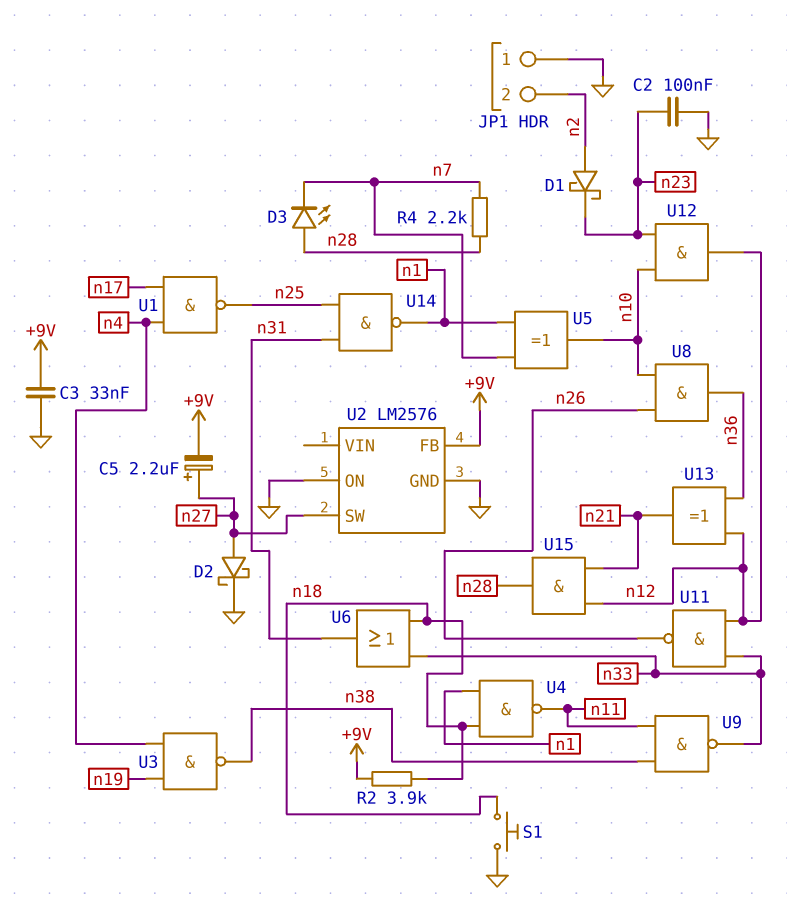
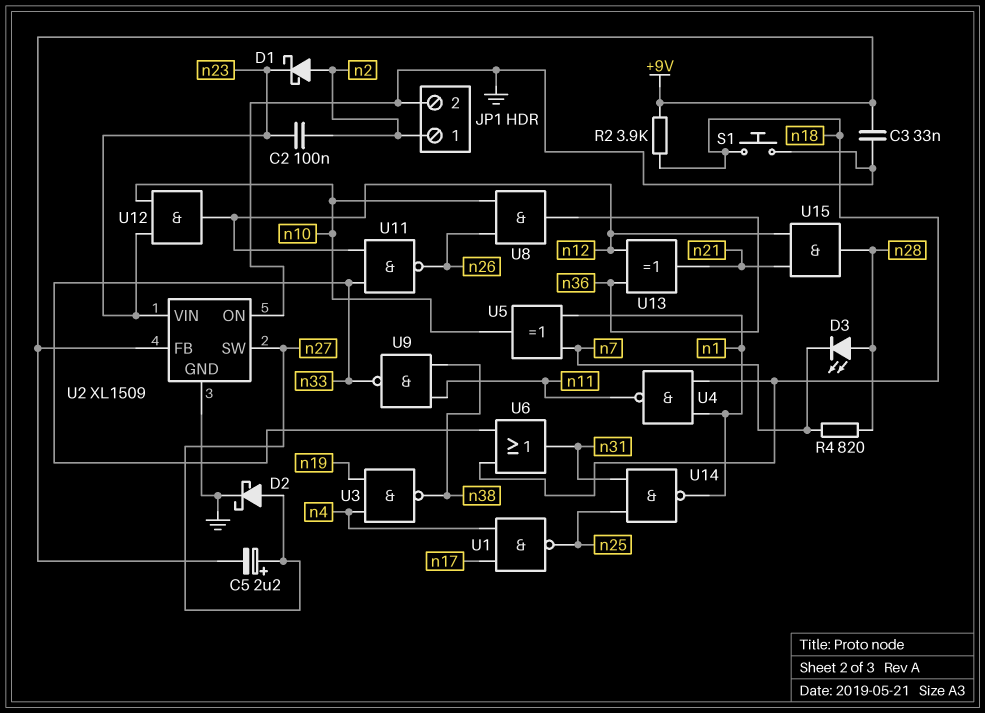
C2: 100nF (GND, n23) -> 100nF (n2, n23)
JP1 pin 1: GND -> n2
JP1 pin 2: n2 -> GND
R4: 2.2k (n7, n28) -> 820 (n7, n28)
U2: LM2576 -> XL1509
U2 pin VIN: none -> n23

